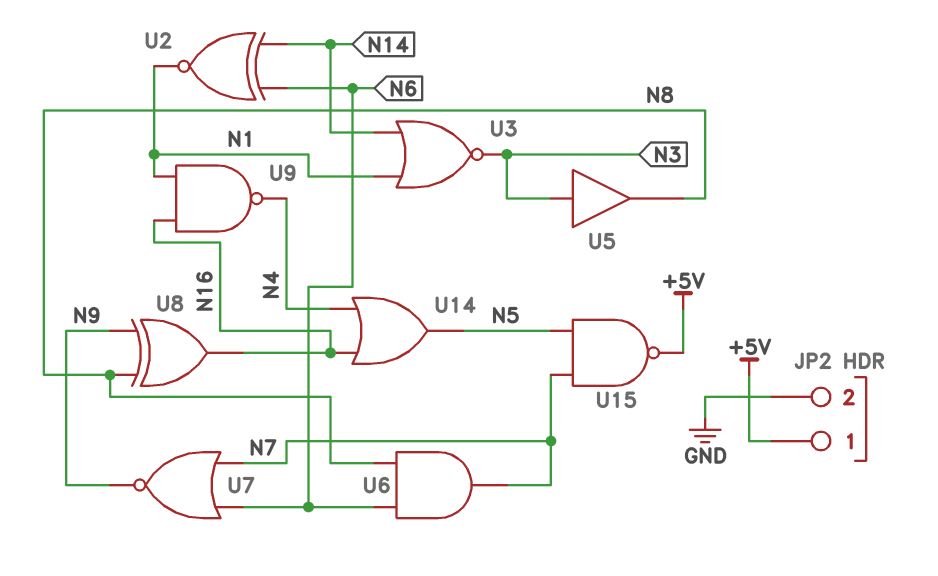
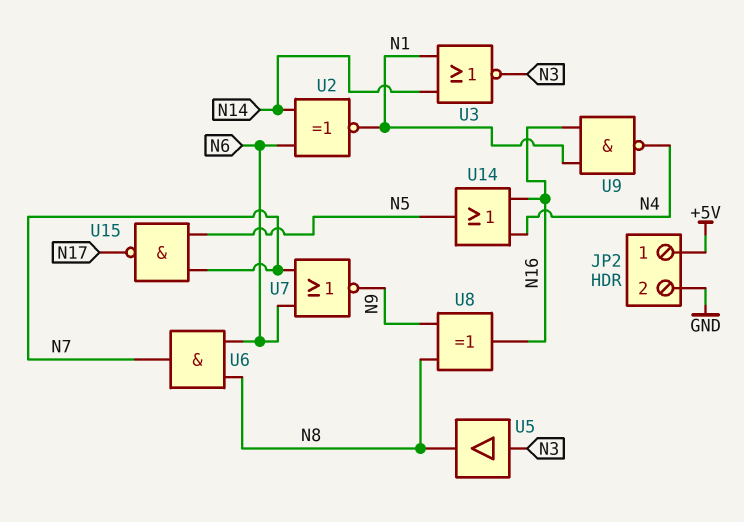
U15: NAND (in N5, in N7, out +5V) -> NAND (in N5, in N7, out N17)

